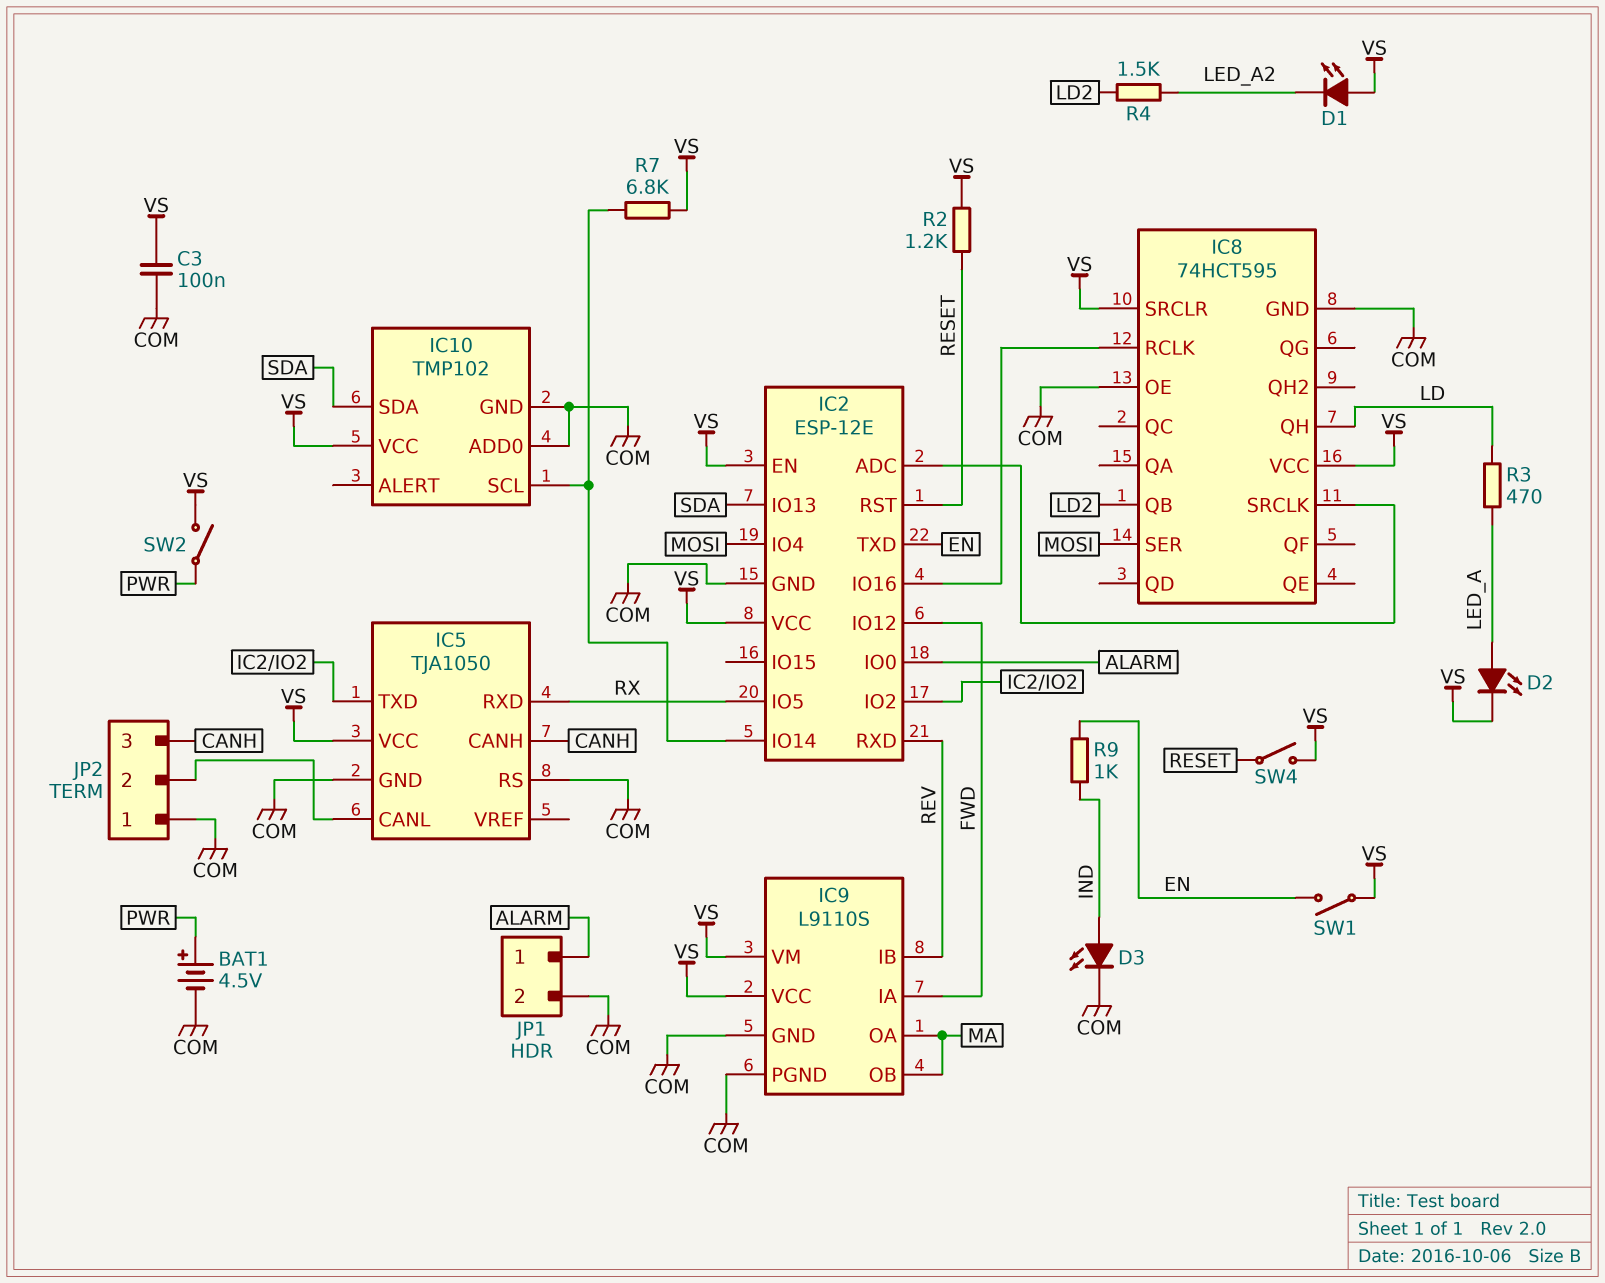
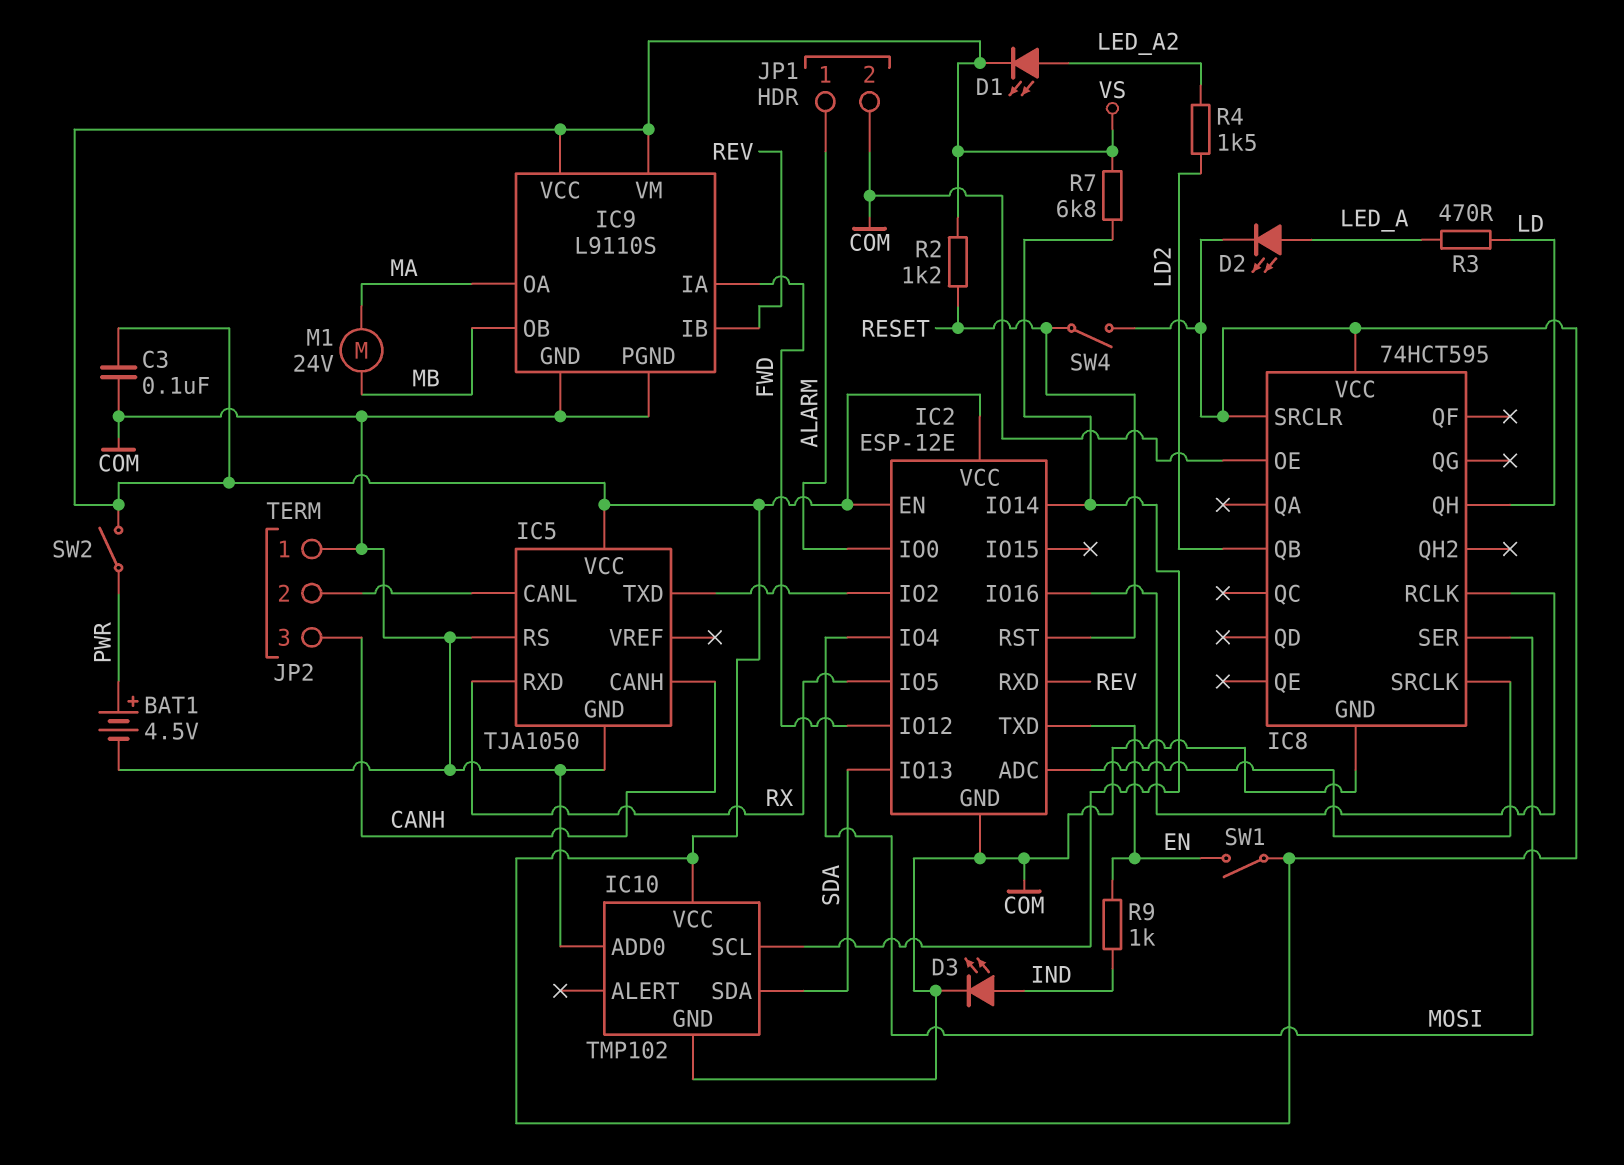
D1: LED (A VS, K LED_A2) -> LED (A LED_A2, K VS)
IC9 pin OB: MA -> MB
M1: none -> motor 24V (MA, MB)

